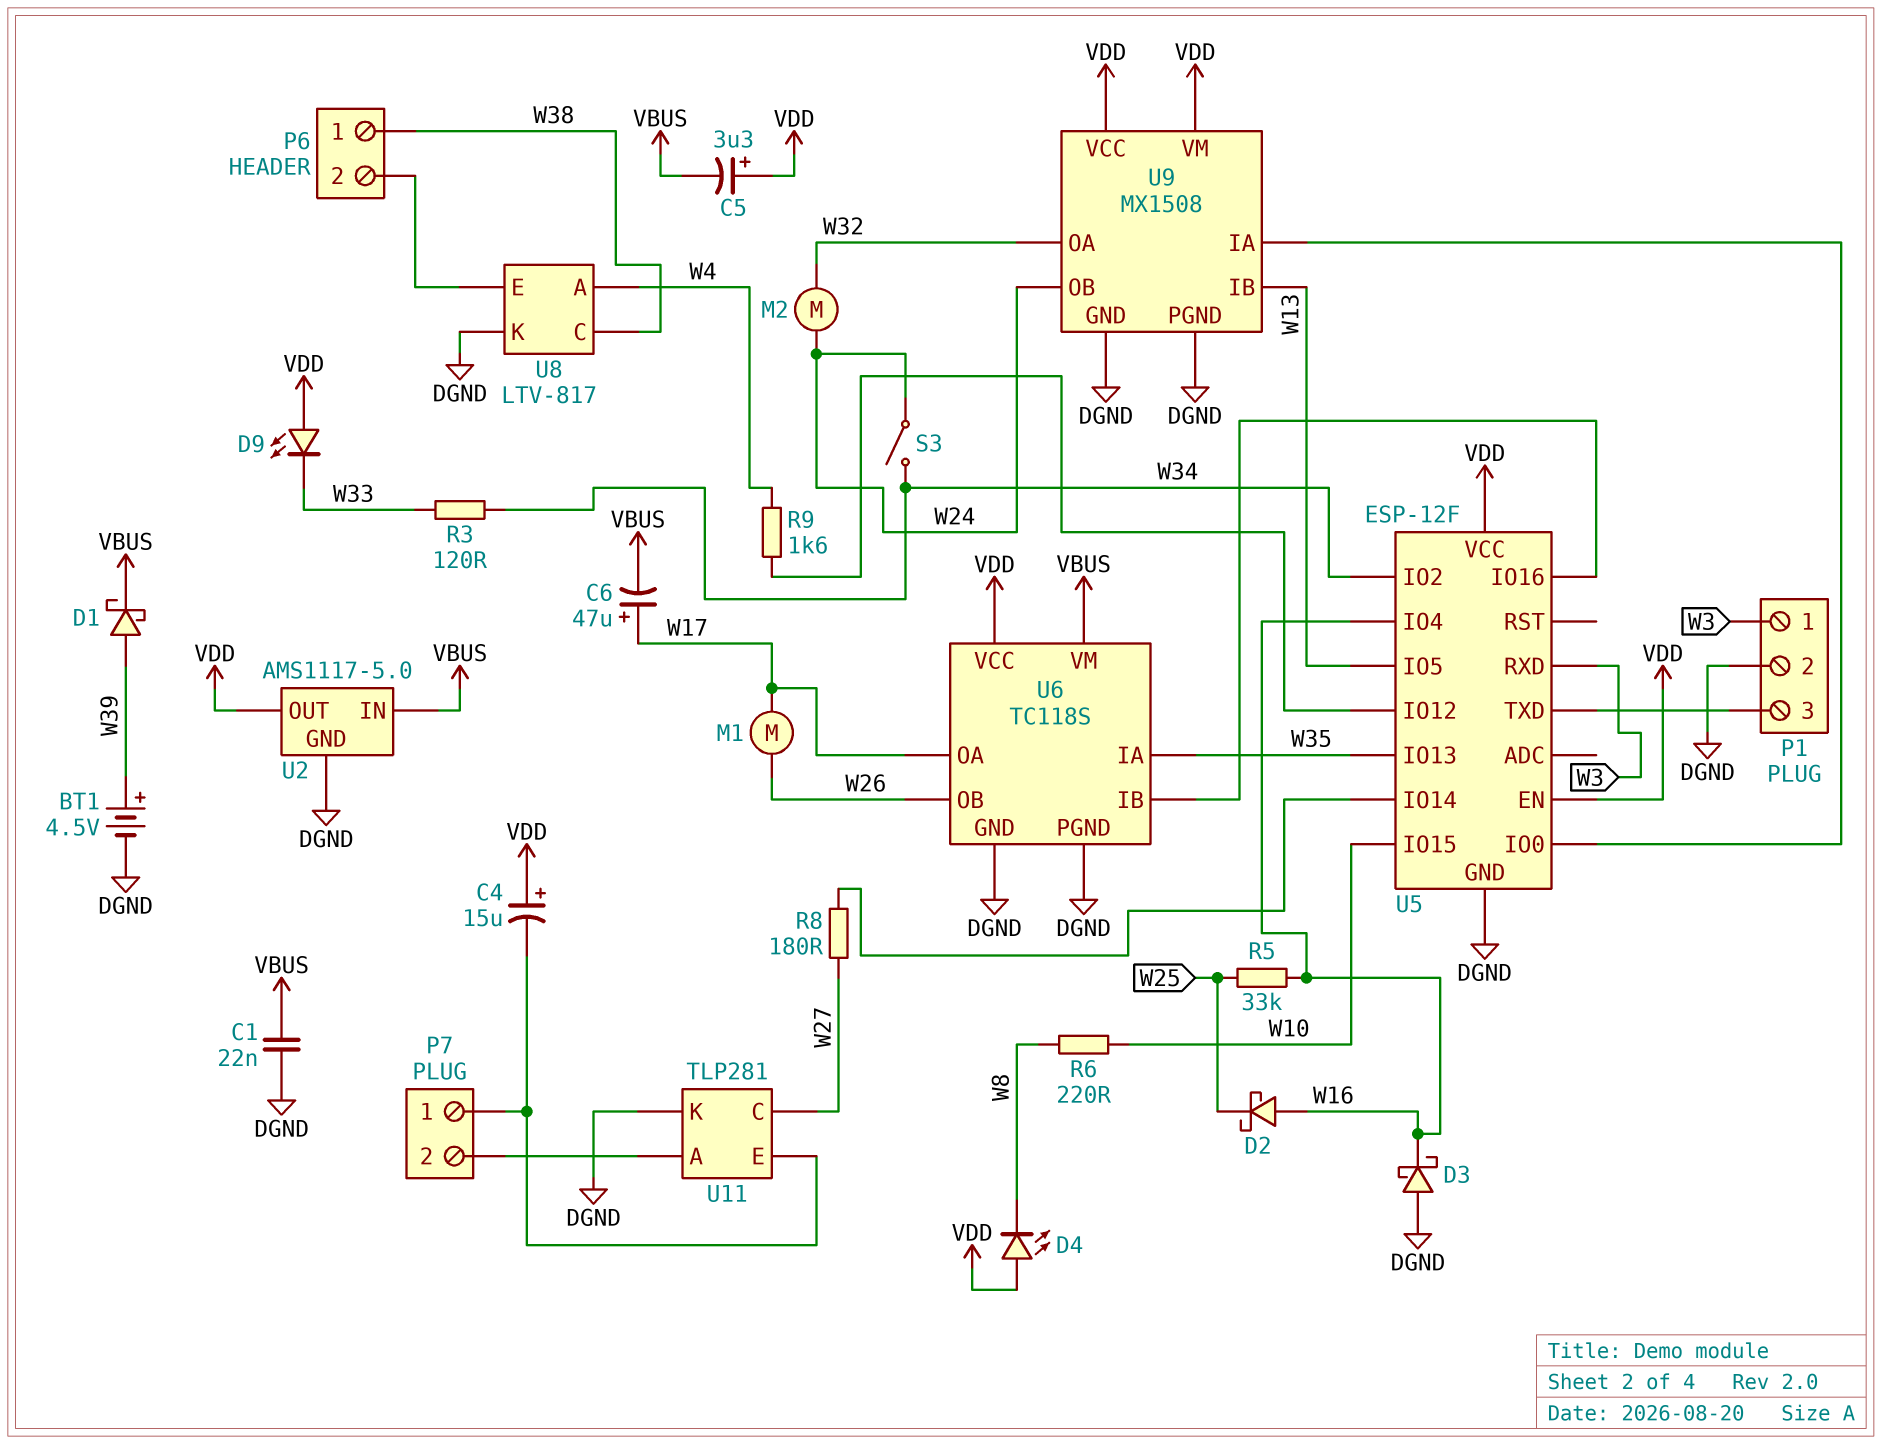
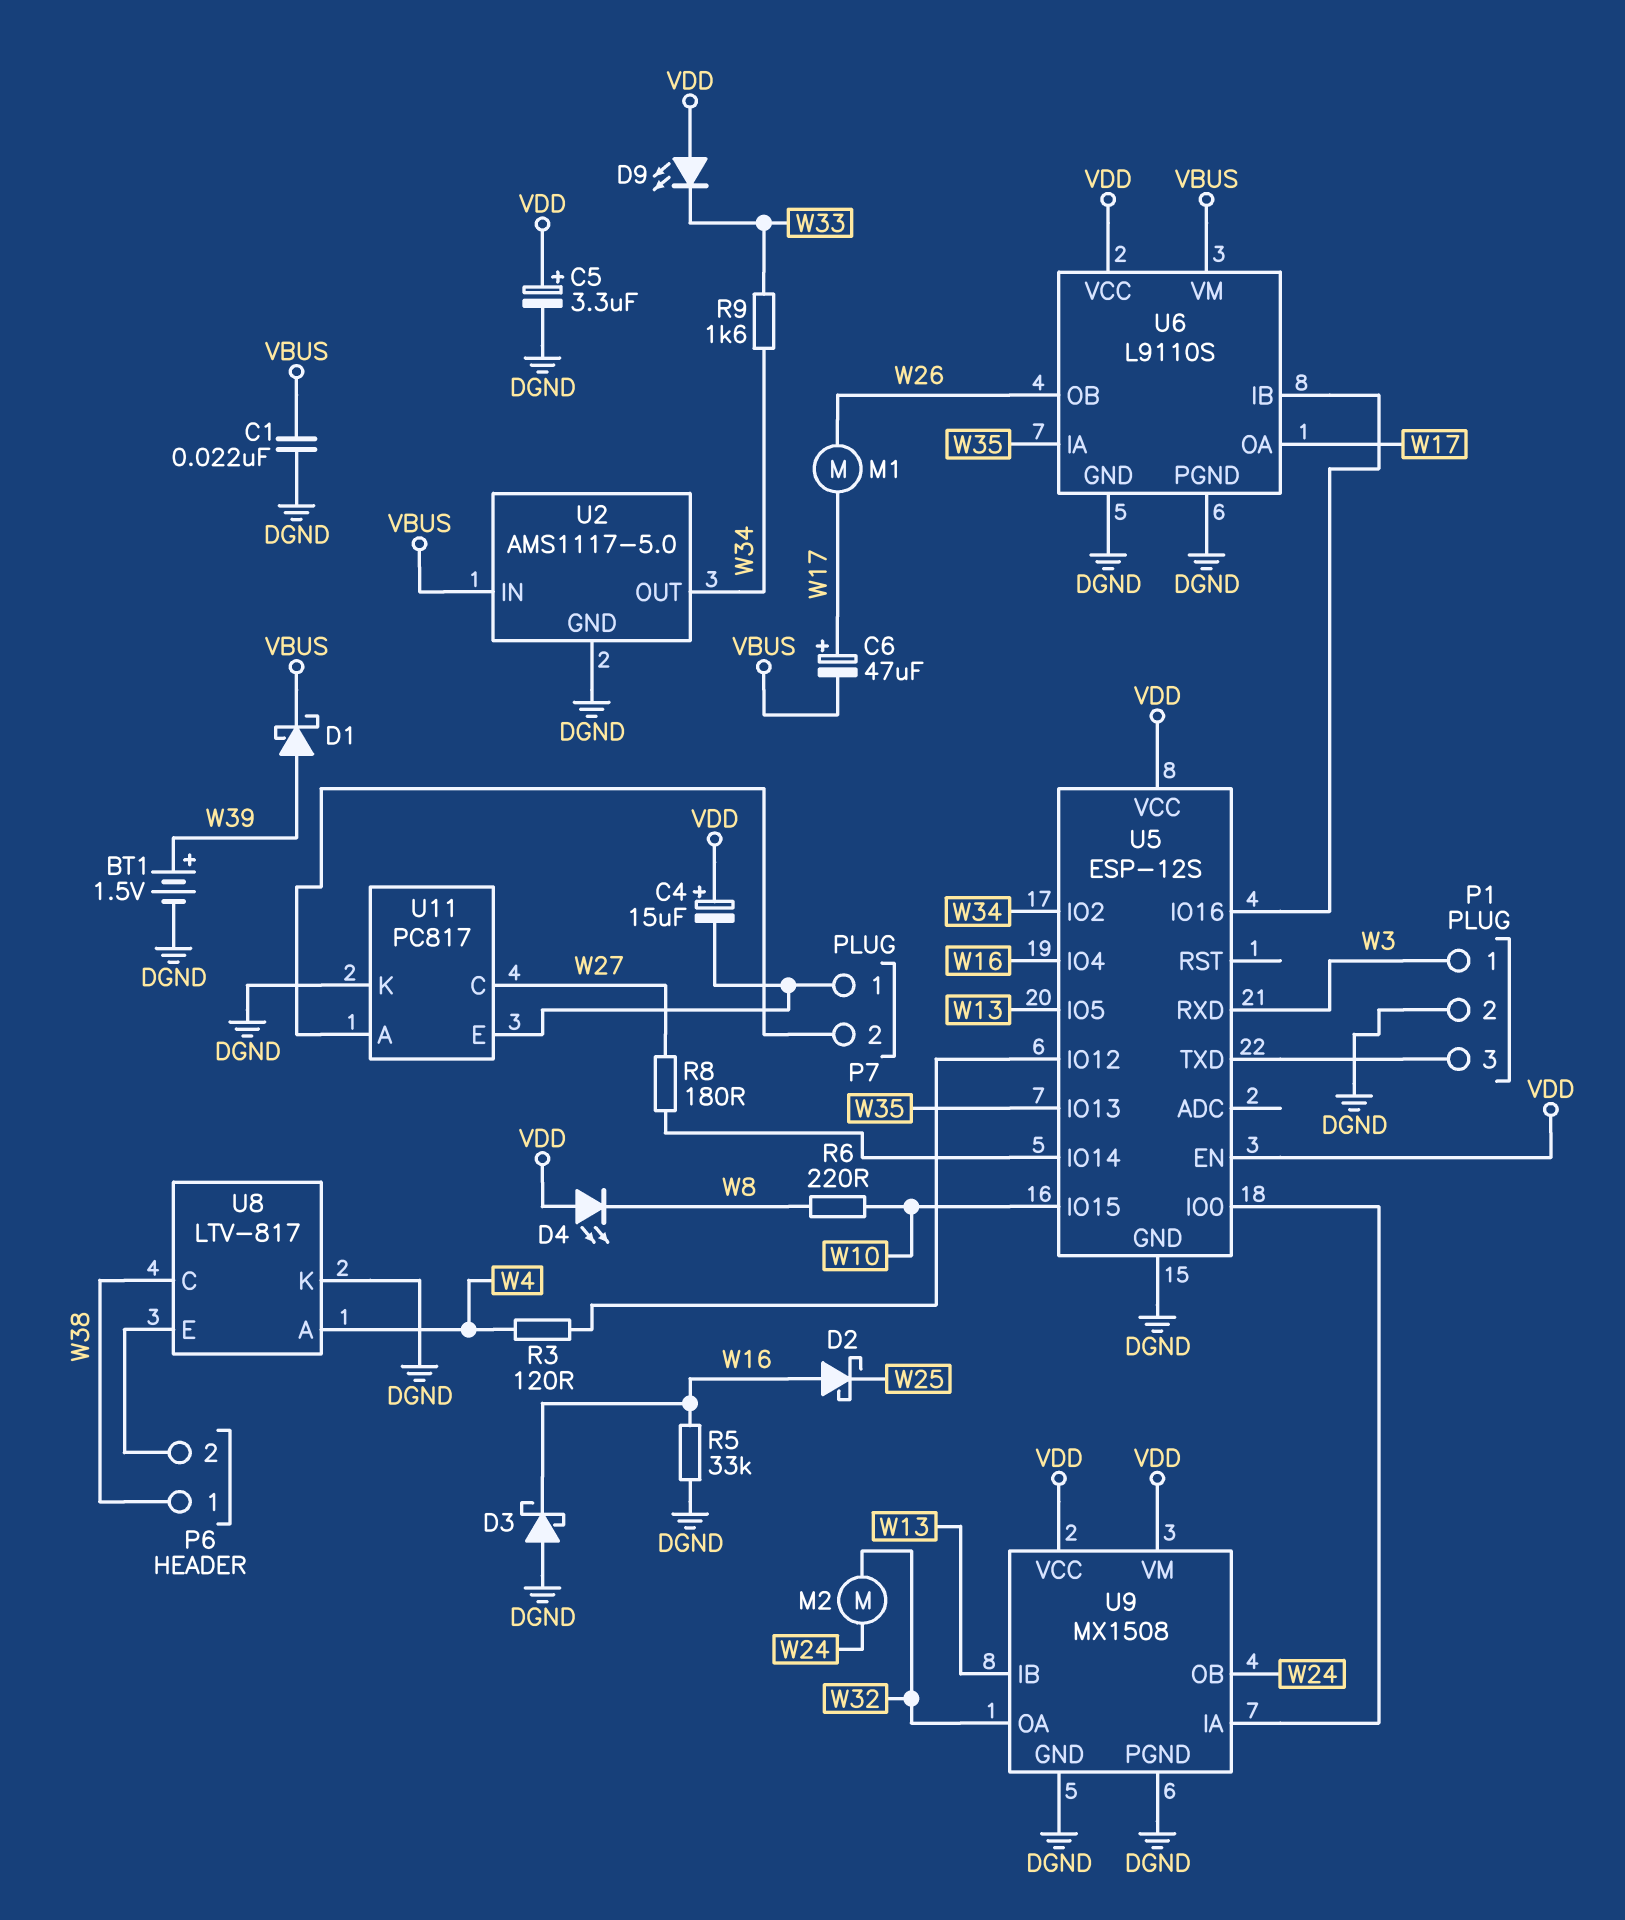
BT1: 4.5V (plus W39, minus DGND) -> 1.5V (plus W39, minus DGND)
C5: 3.3uF (plus VDD, minus VBUS) -> 3.3uF (plus VDD, minus DGND)
R3: 120 (W33, W34) -> 120 (U5/IO12, W4)
R5: 33k (W16, W25) -> 33k (DGND, W16)
R9: 1.6k (U5/IO12, W4) -> 1.6k (W33, W34)
S3: switch (W24, W34) -> none
U2 pin OUT: VDD -> W34
U5: ESP-12F -> ESP-12S
U6: TC118S -> L9110S
U11: TLP281 -> PC817

